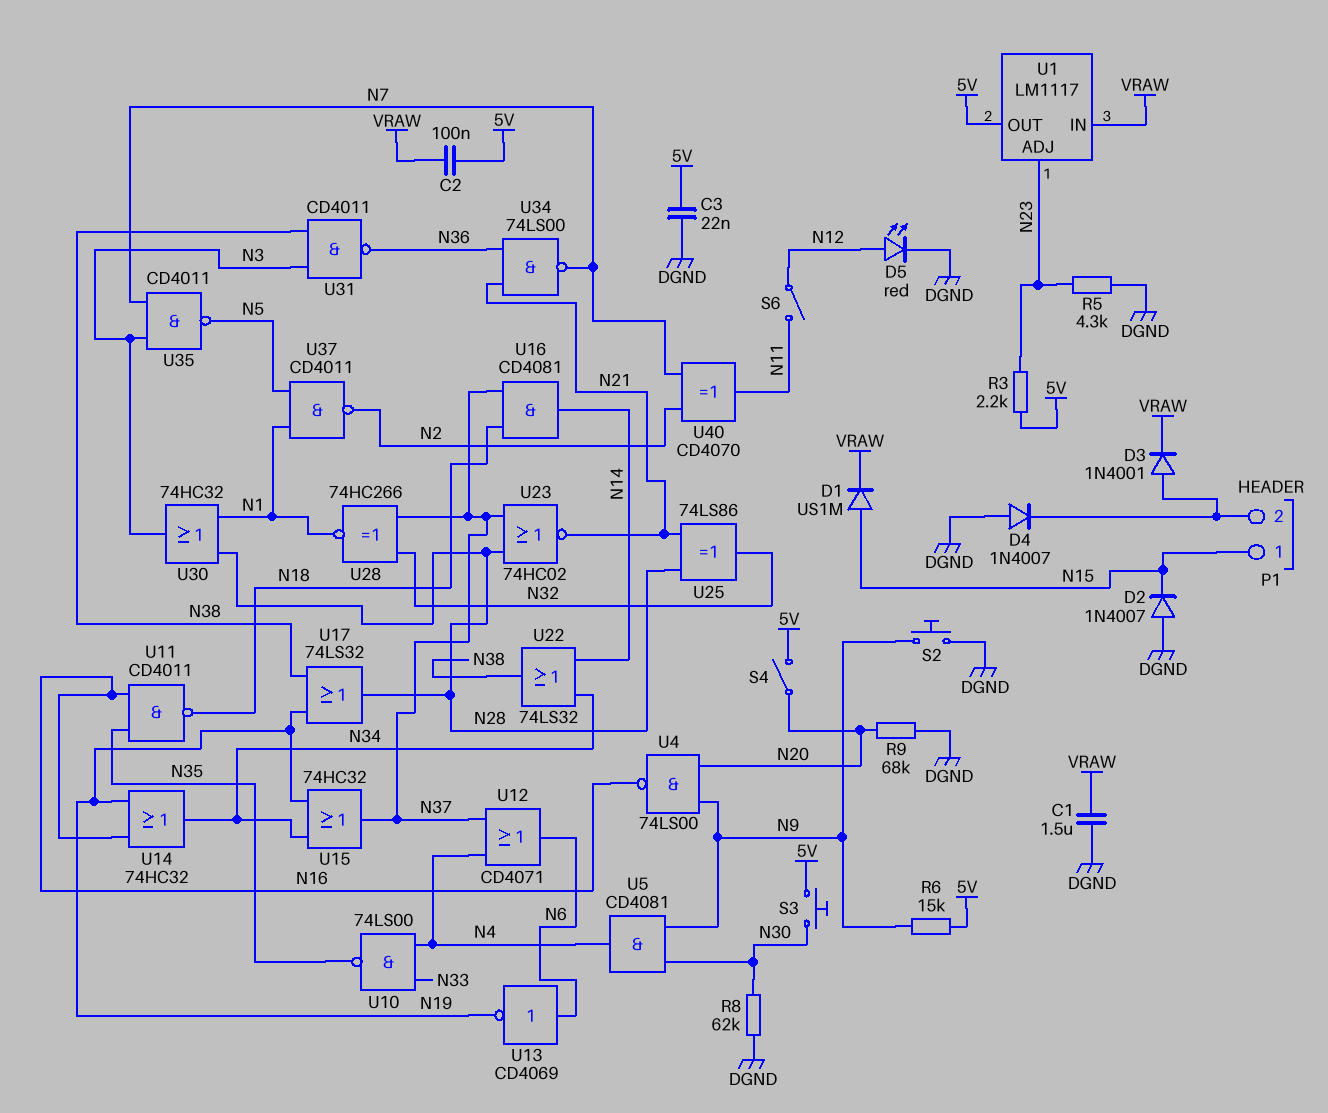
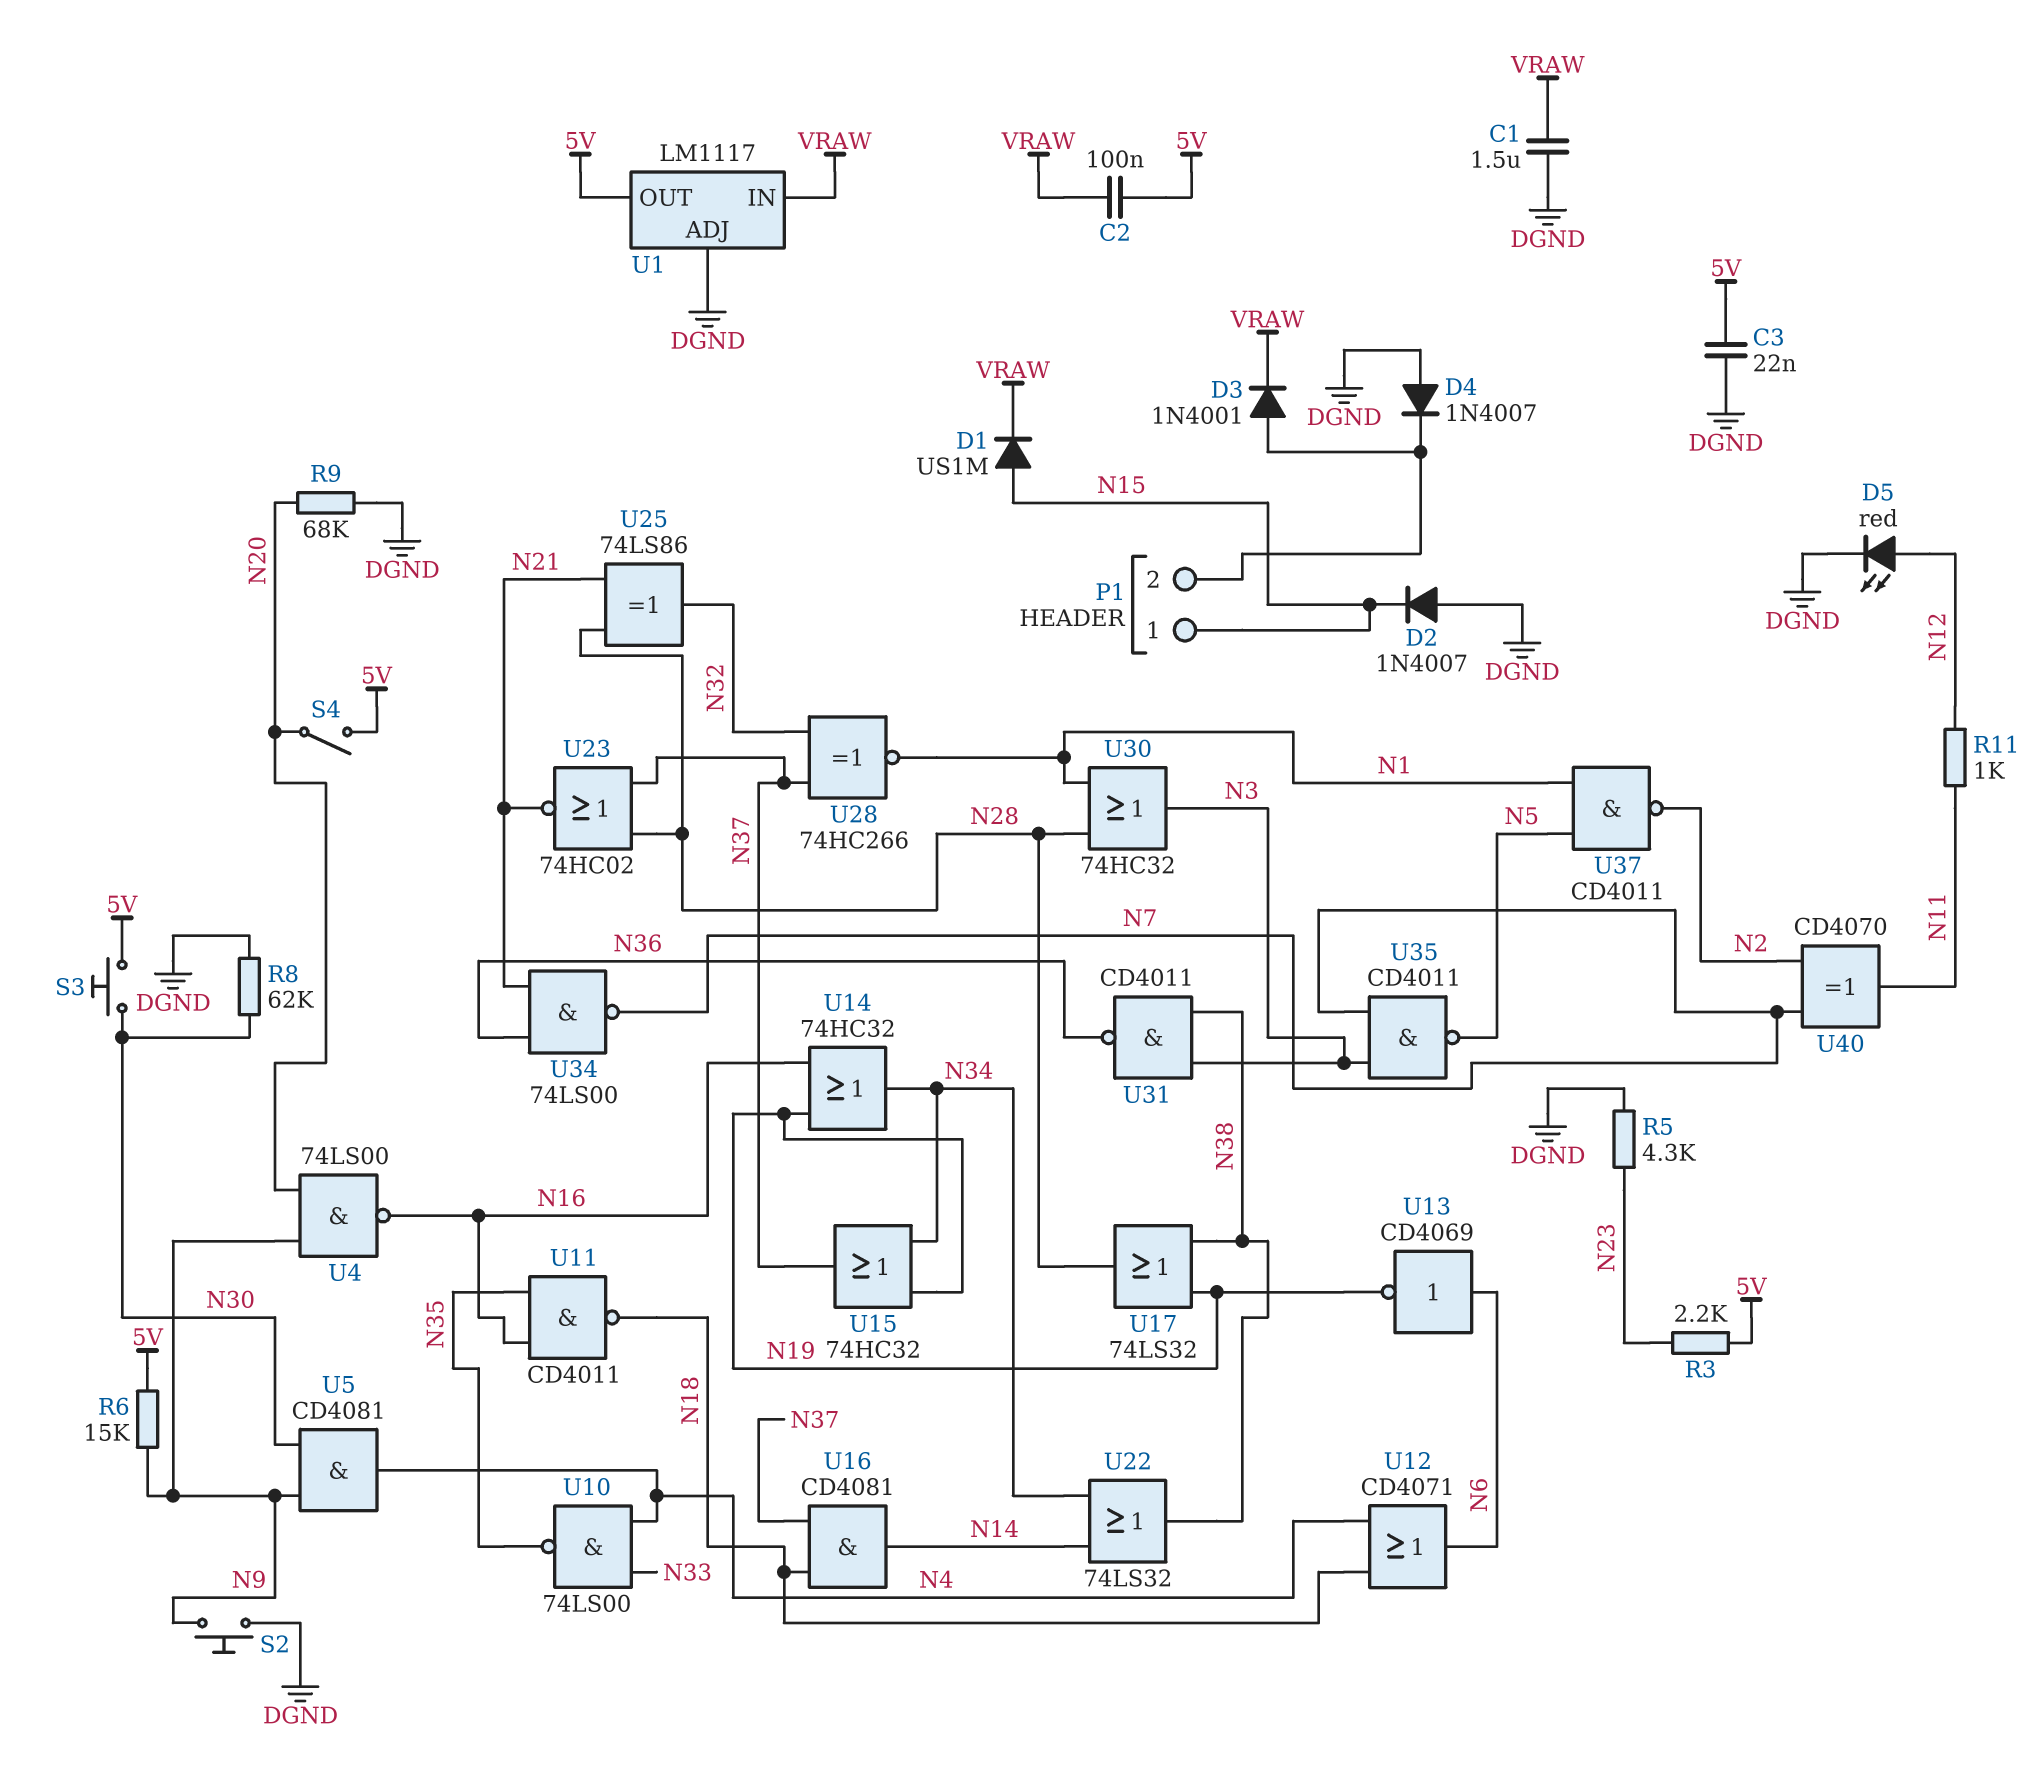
R11: none -> 1k (N11, N12)
S6: switch (N11, N12) -> none
U1 pin ADJ: N23 -> DGND
U12: OR CD4071 (in N4, in N37, out N6) -> OR CD4071 (in N4, in N18, out N6)

